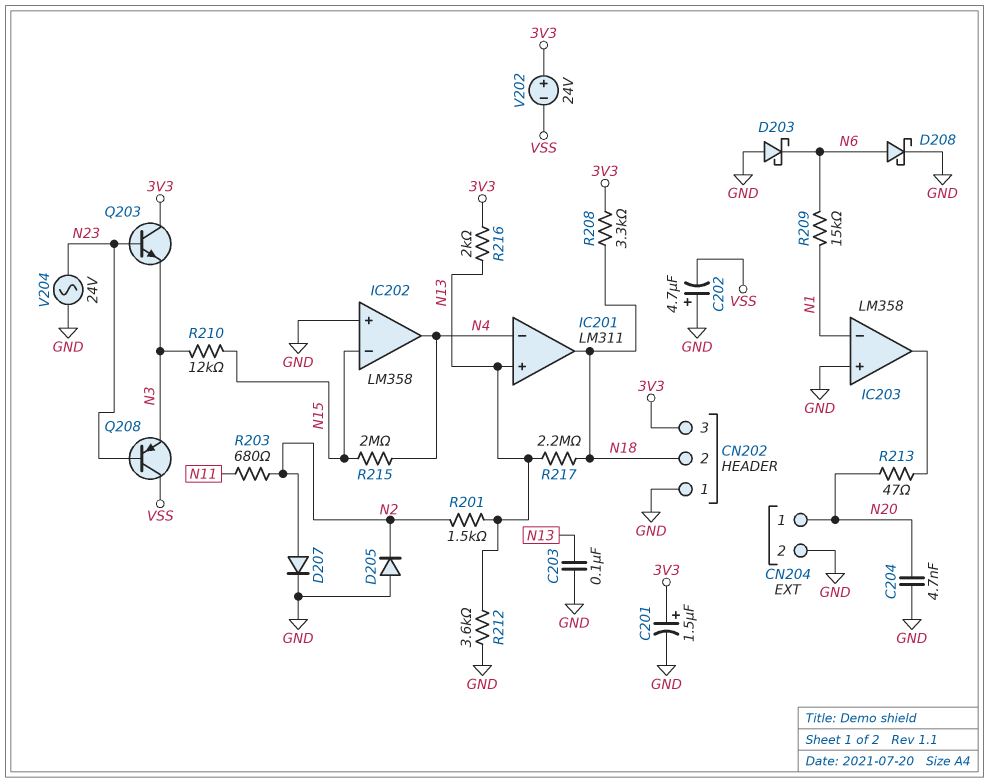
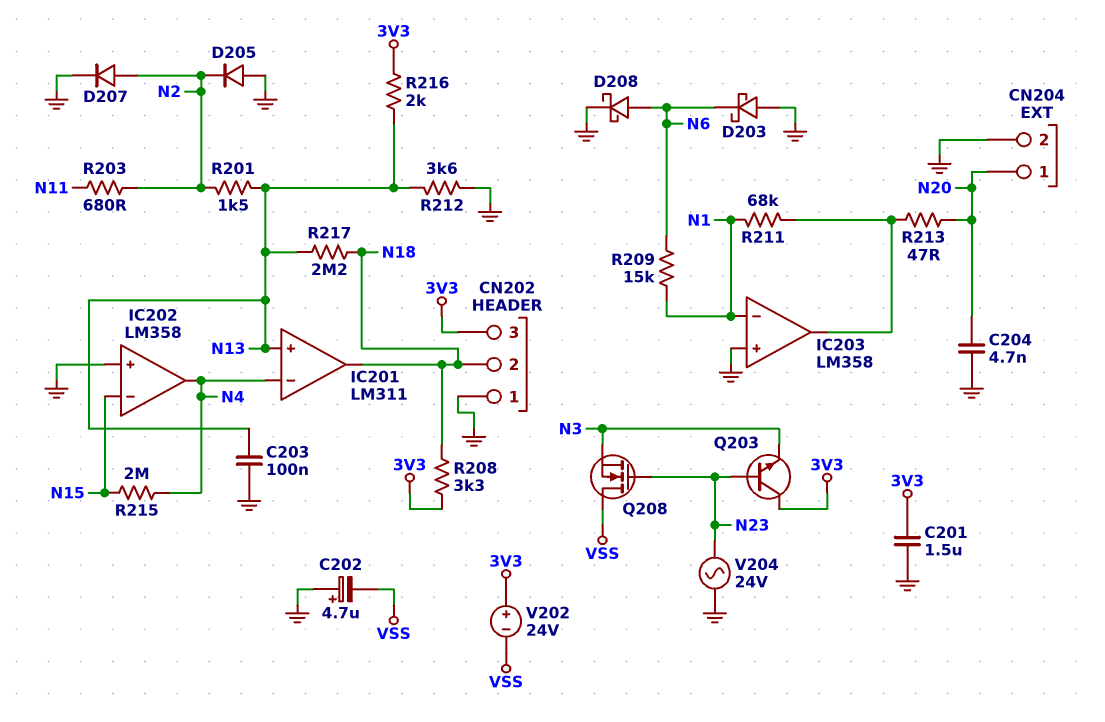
C201: 1.5uF (plus 3V3, minus GND) -> 1.5uF (3V3, GND)
Q208: PNP (B N23, C VSS, E N3) -> NMOS (G N23, D VSS, S N3)
R210: 12k (N3, N15) -> none
R211: none -> 68k (IC203/out, N1)

